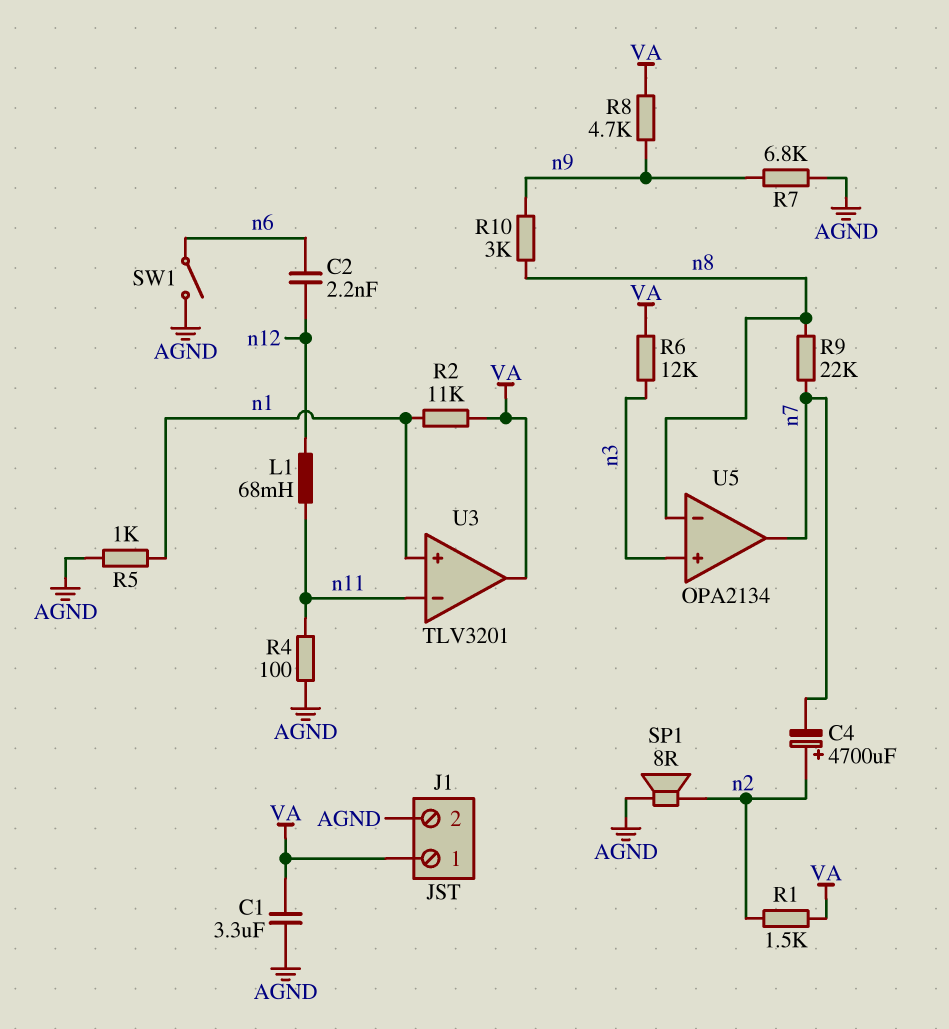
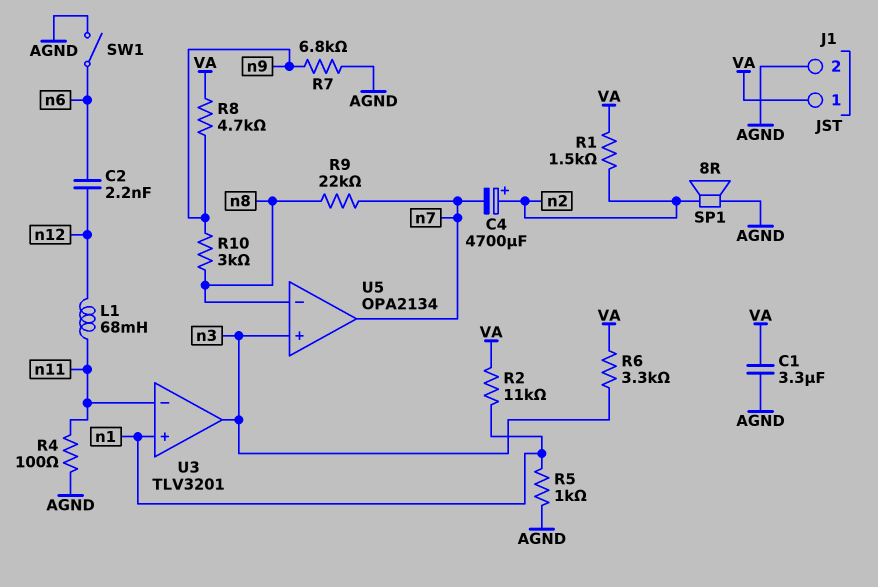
R6: 12k (VA, n3) -> 3.3k (VA, n3)
U3 pin out: VA -> n3

